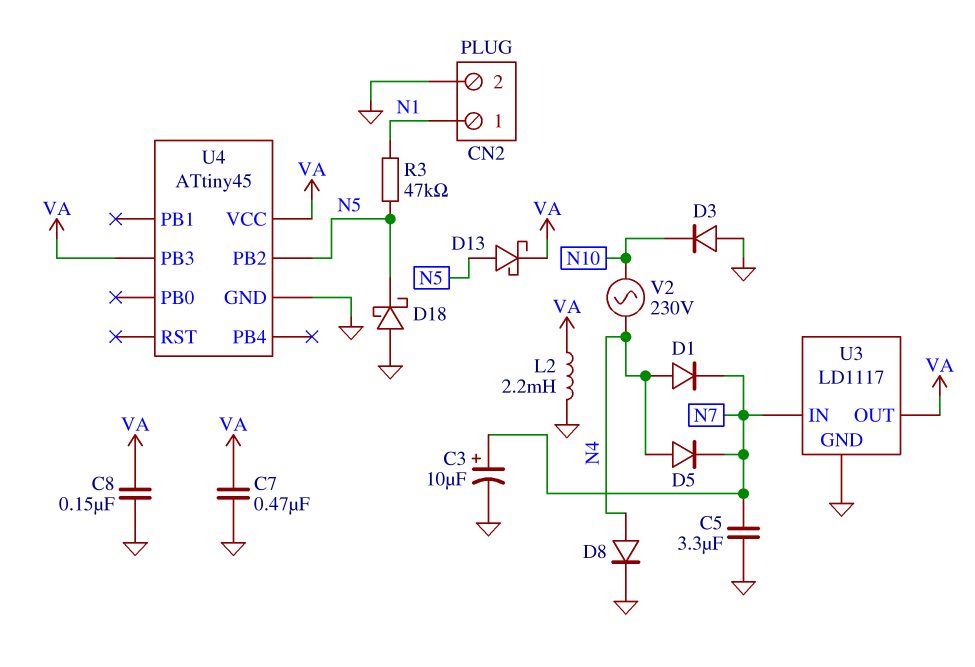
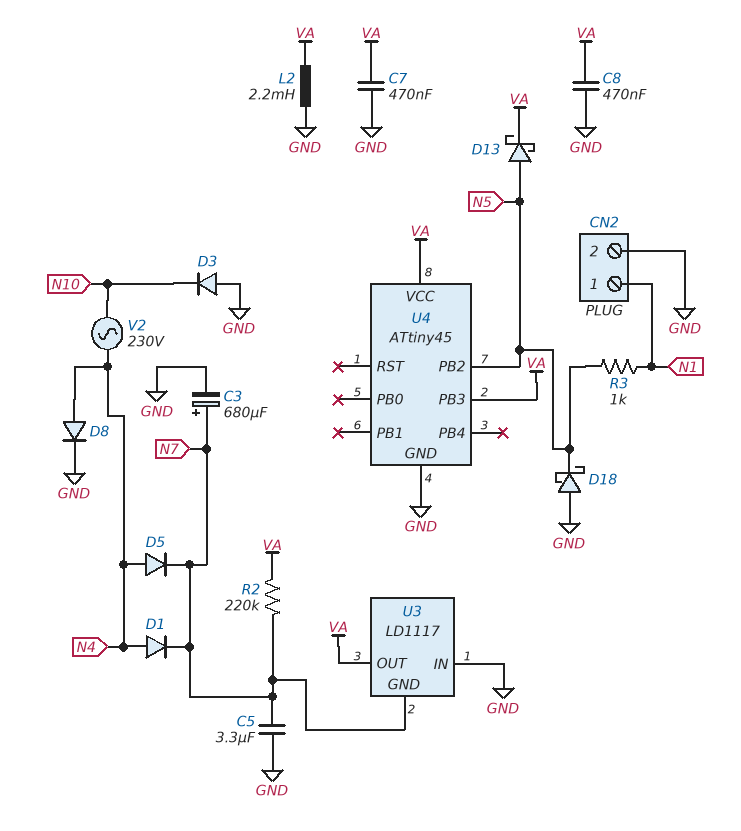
C3: 10uF (plus N7, minus GND) -> 680uF (plus N7, minus GND)
C8: 150nF (GND, VA) -> 470nF (GND, VA)
R2: none -> 220k (N7, VA)
R3: 47k (N1, N5) -> 1k (N1, N5)
U3 pin GND: GND -> N7
U3 pin IN: N7 -> GND

